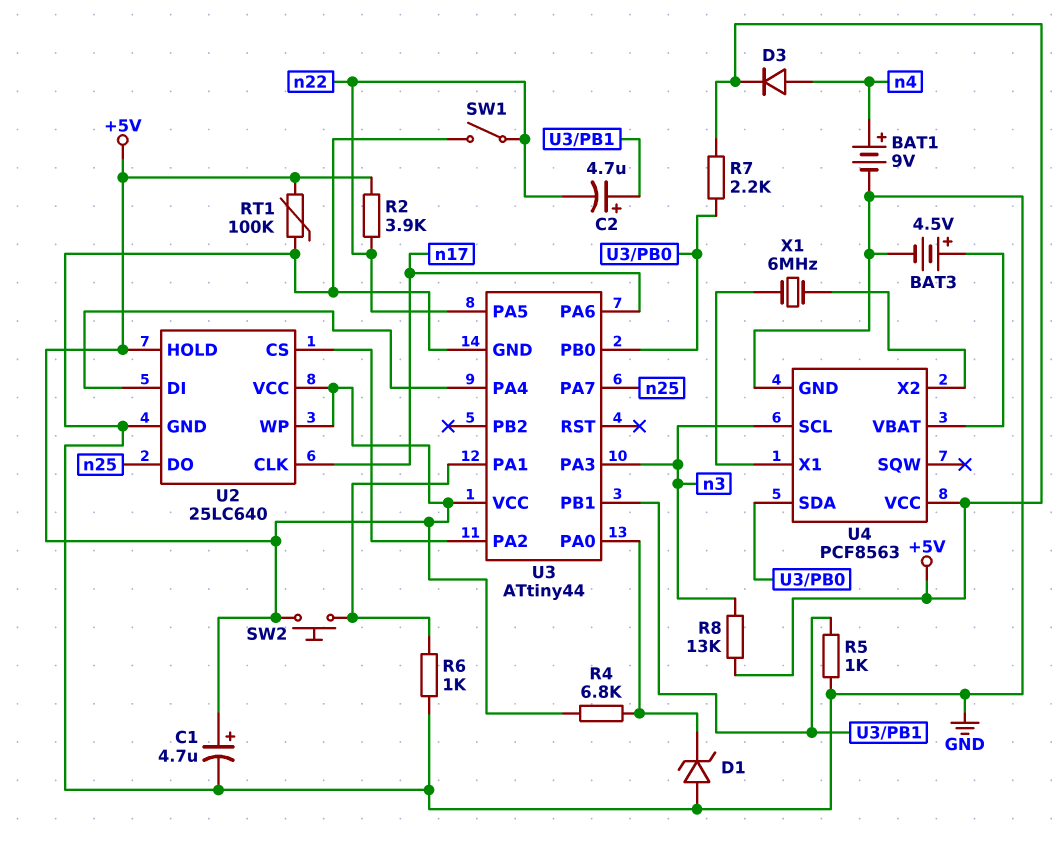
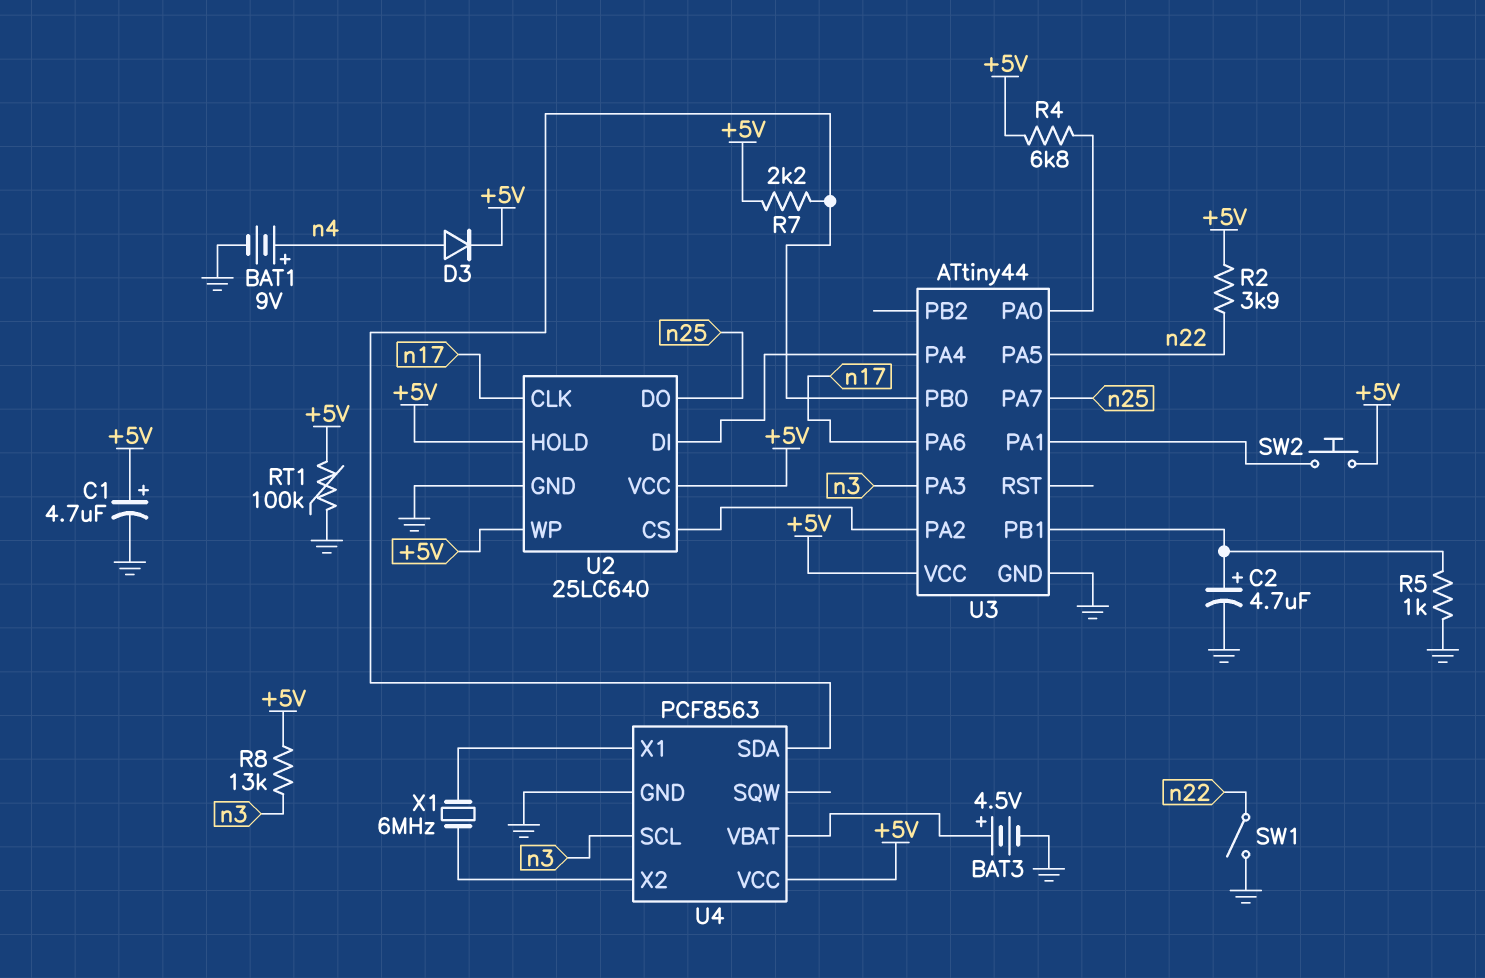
C2: 4.7uF (plus U3/PB1, minus n22) -> 4.7uF (plus U3/PB1, minus GND)
D1: zener (A GND, K U3/PA0) -> none
R6: 1k (GND, U3/PA1) -> none

